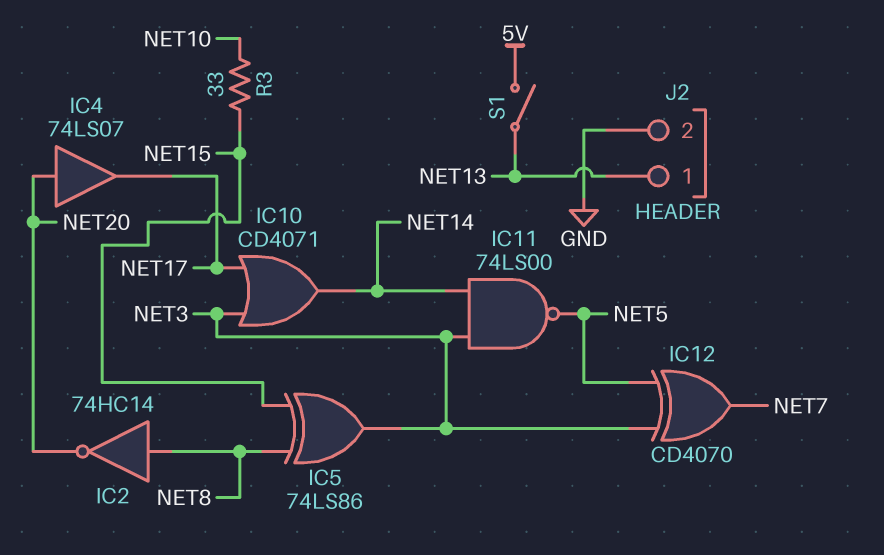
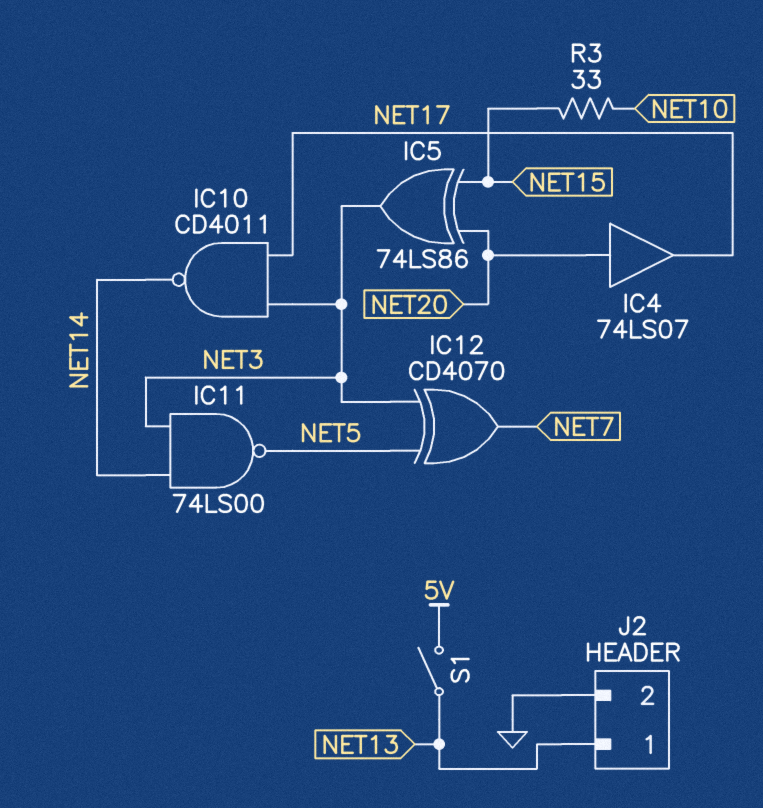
IC2: NOT 74HC14 (in NET8, out NET20) -> none
IC5: XOR 74LS86 (in NET8, in NET15, out NET3) -> XOR 74LS86 (in NET15, in NET20, out NET3)
IC10: OR CD4071 (in NET3, in NET17, out NET14) -> NAND CD4011 (in NET3, in NET17, out NET14)

